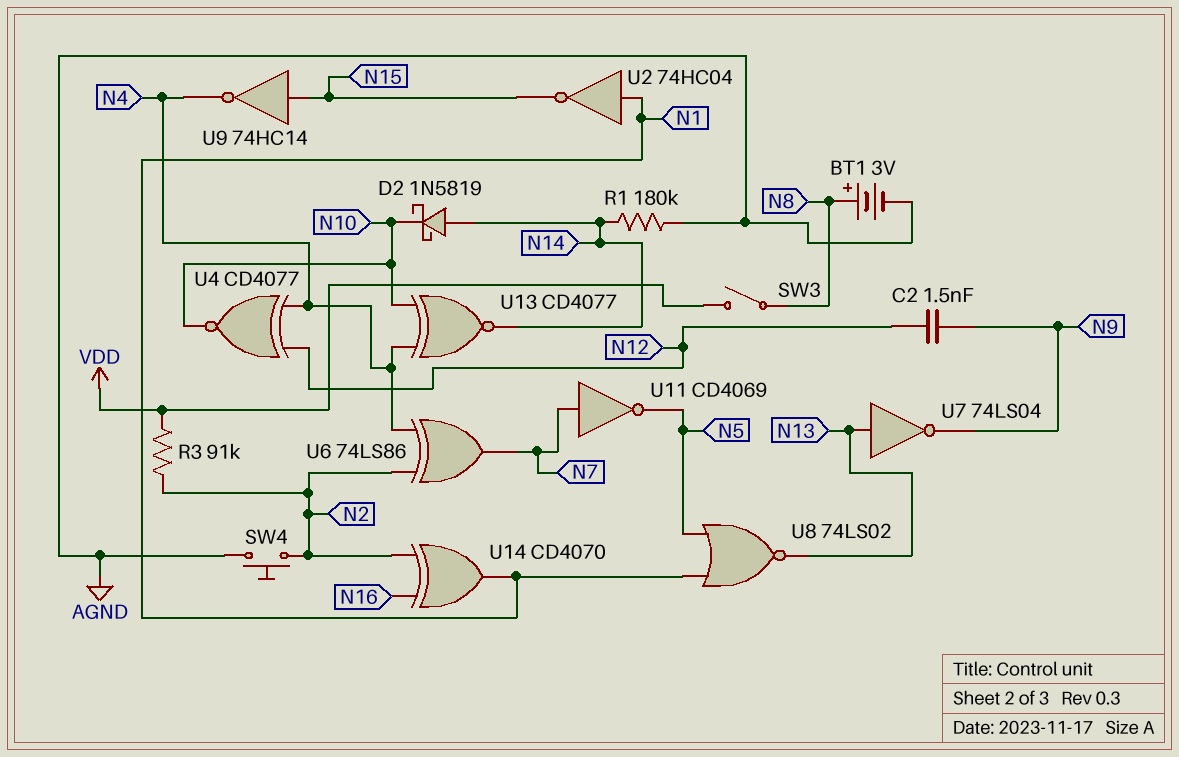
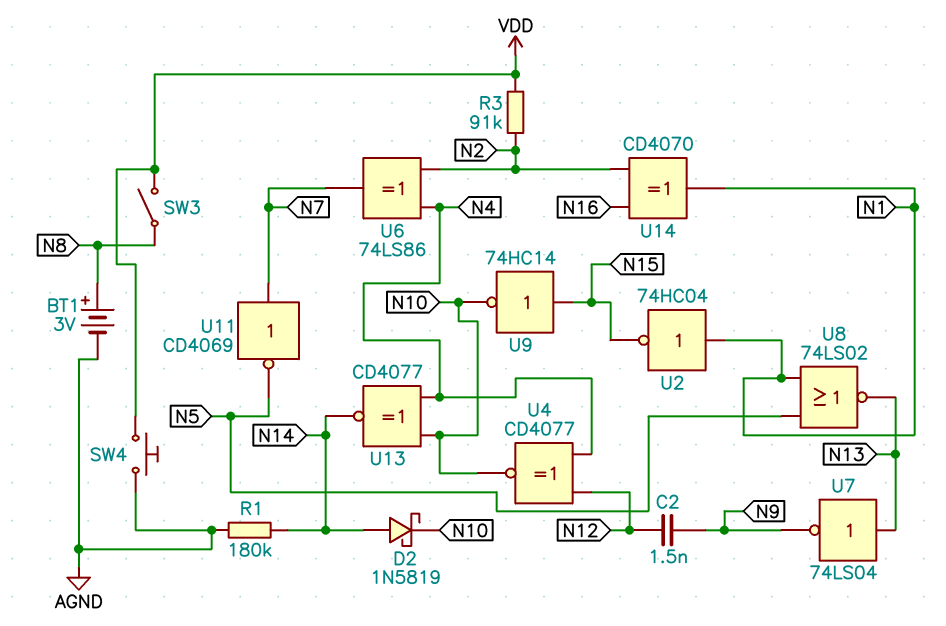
SW4: button (AGND, N2) -> button (AGND, VDD)
U9: NOT 74HC14 (in N15, out N4) -> NOT 74HC14 (in N15, out N10)

